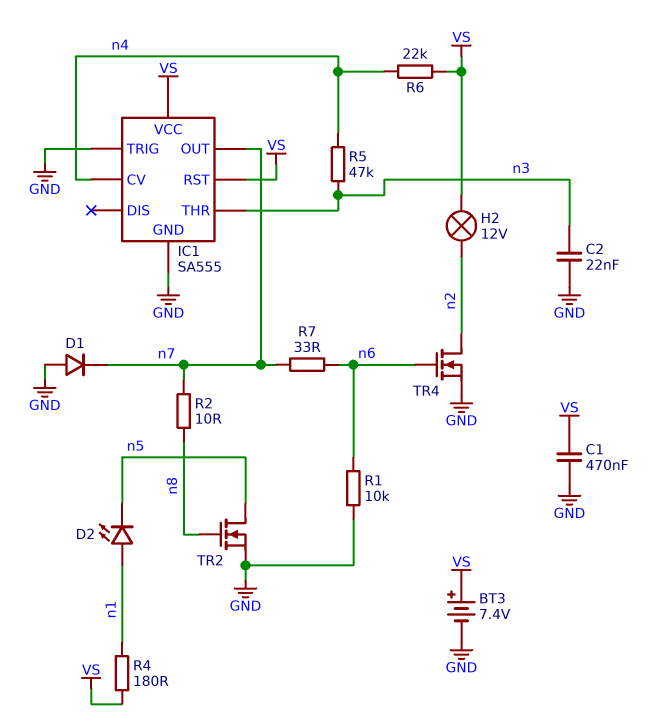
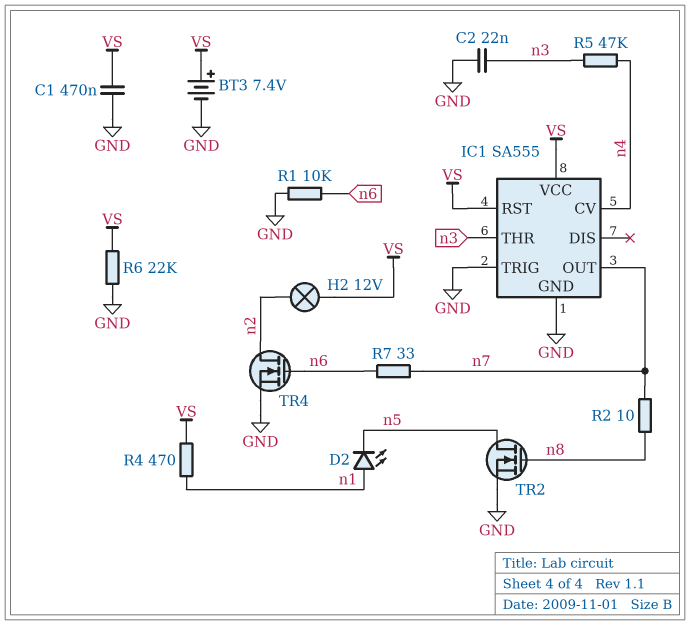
D1: diode (A GND, K n7) -> none
R4: 180 (VS, n1) -> 470 (VS, n1)
R6: 22k (VS, n4) -> 22k (GND, VS)

